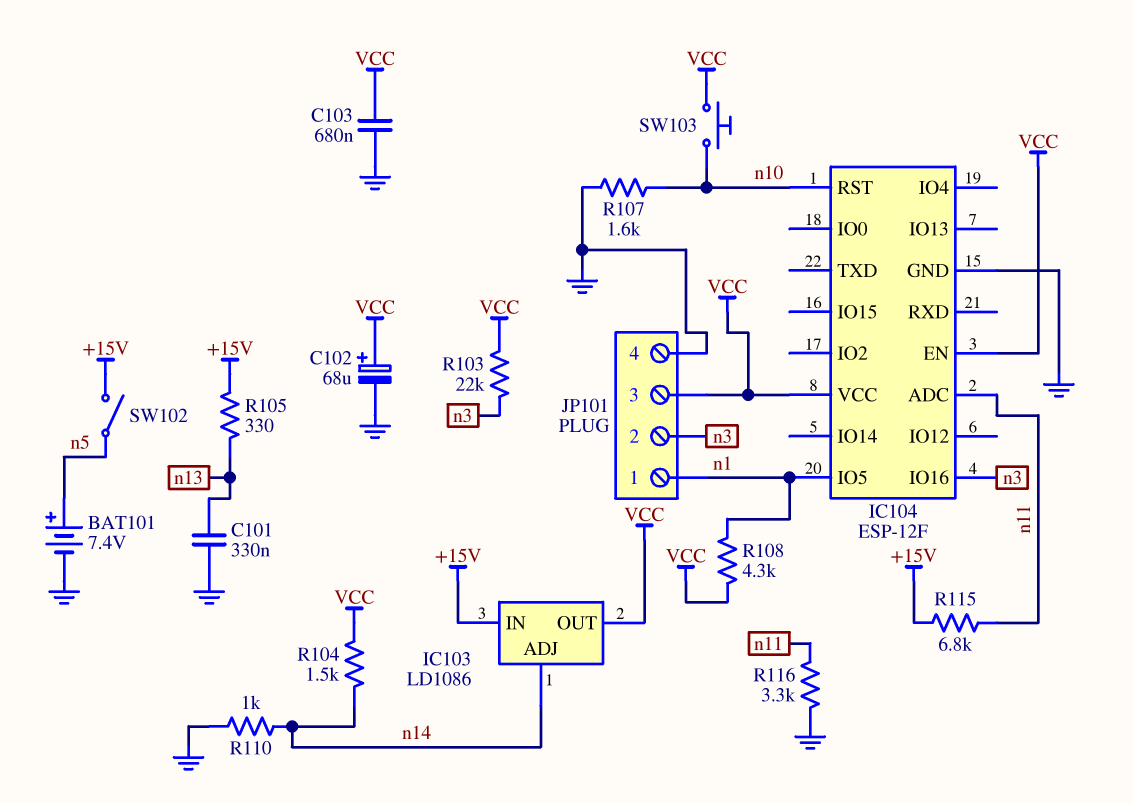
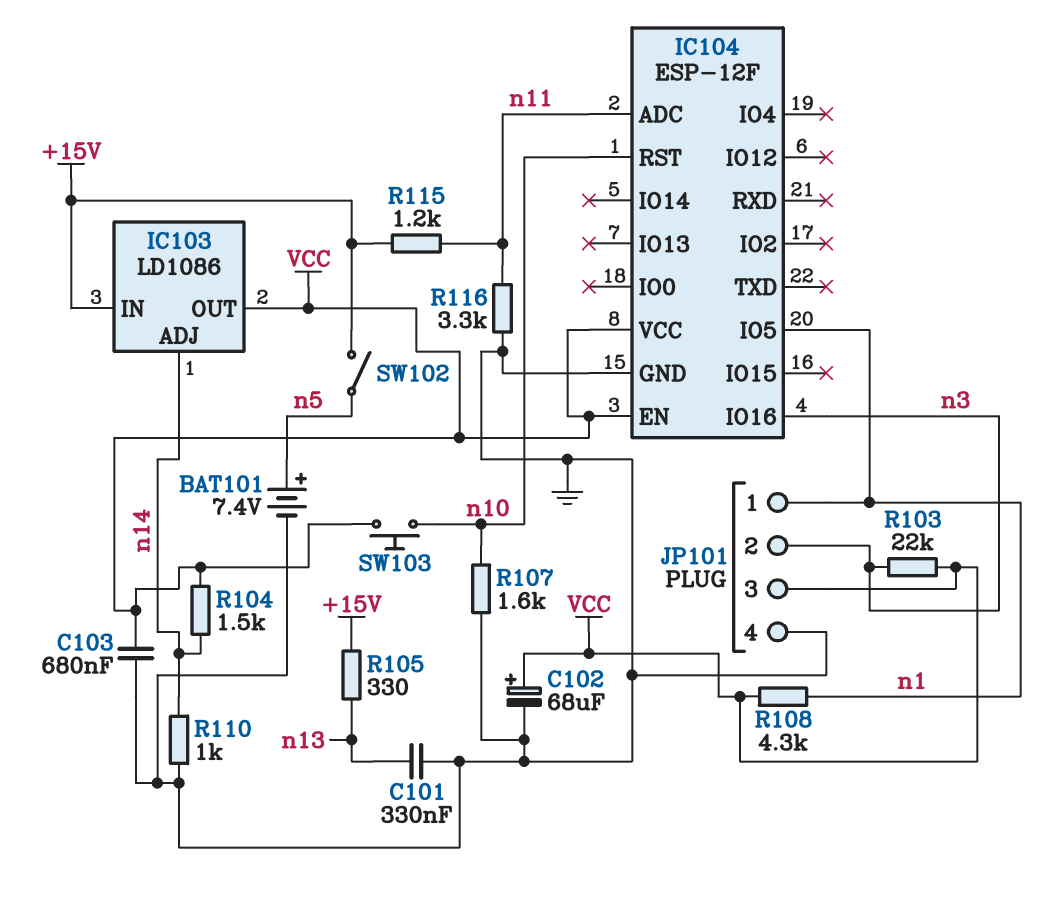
R115: 6.8k (+15V, n11) -> 1.2k (+15V, n11)

